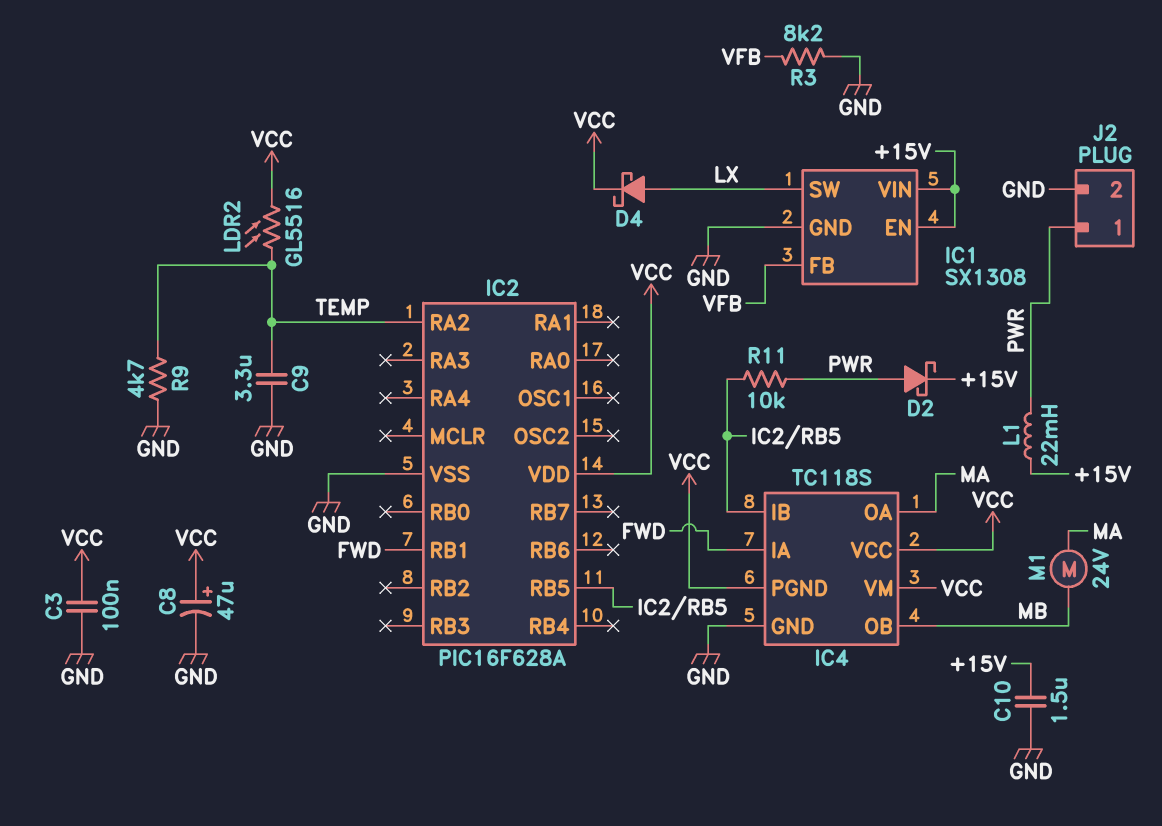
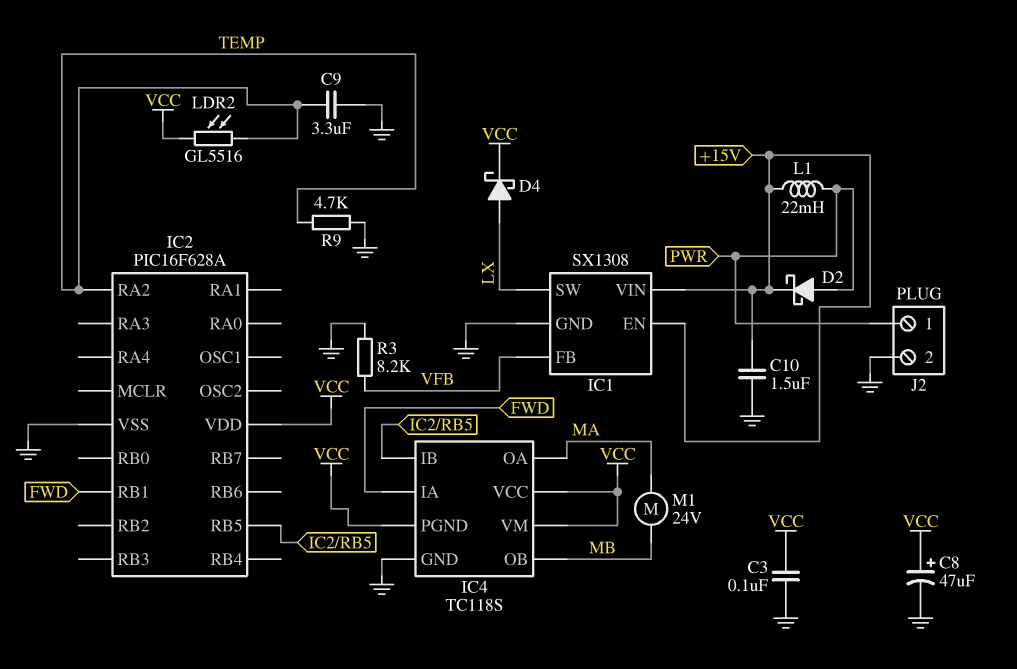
R11: 10k (IC2/RB5, PWR) -> none

